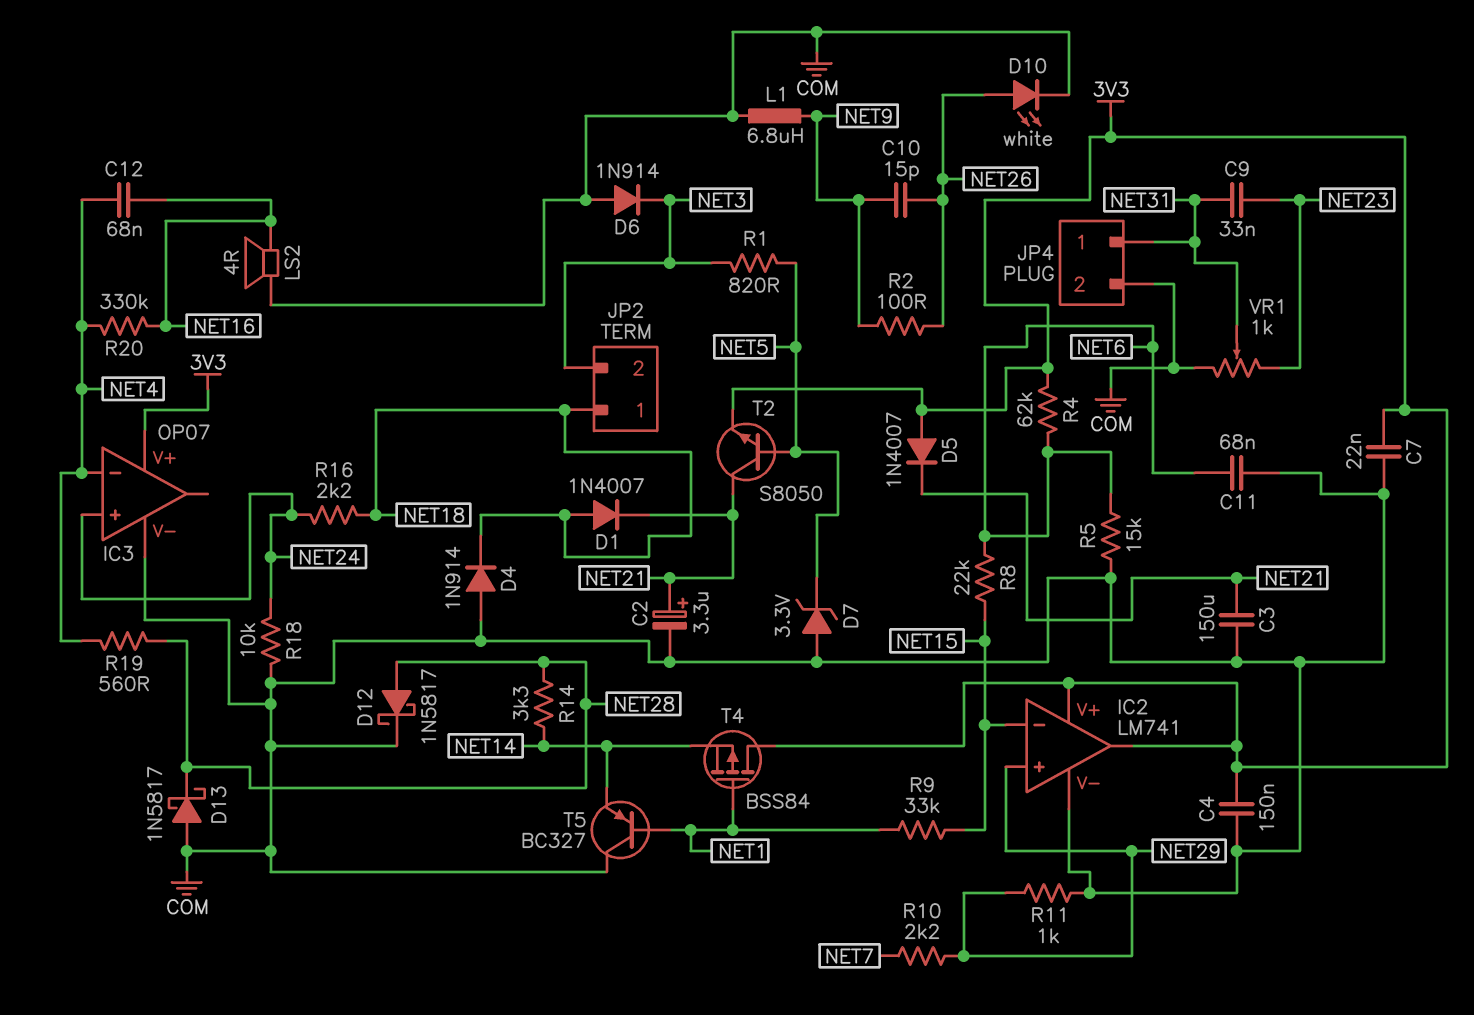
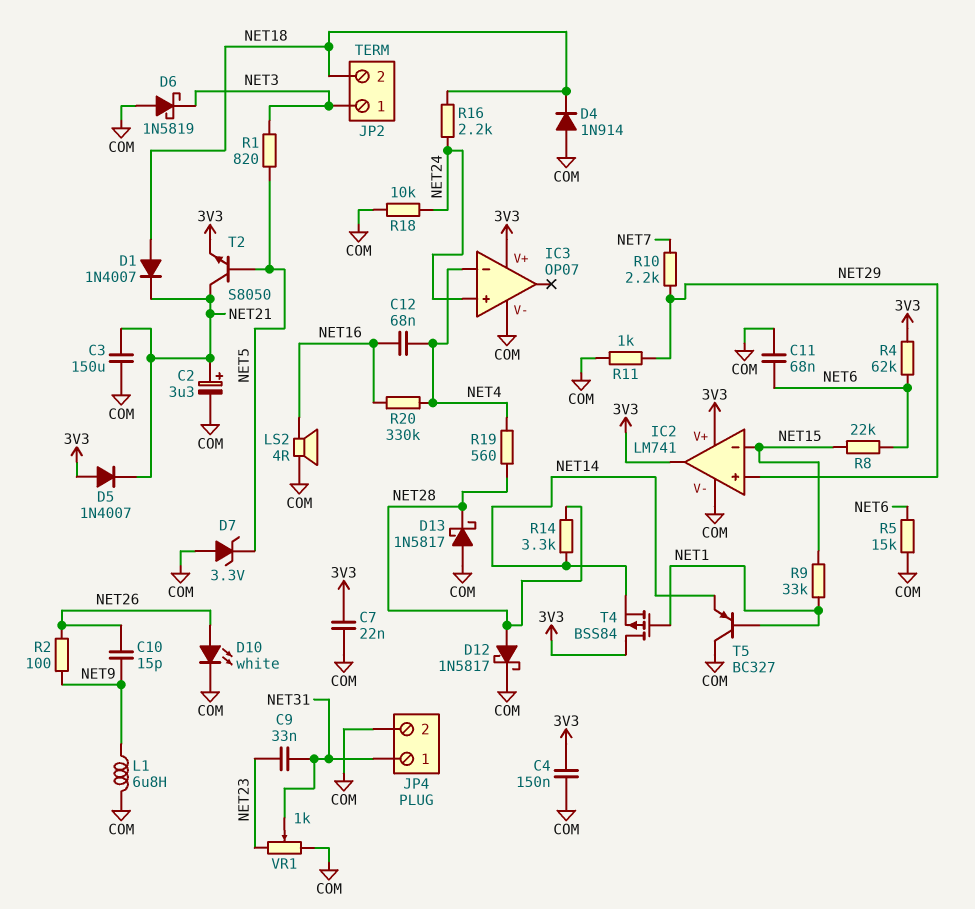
D6: diode 1N914 (A COM, K NET3) -> schottky 1N5819 (A COM, K NET3)
JP2 pin 1: NET18 -> NET3
JP2 pin 2: NET3 -> NET18

